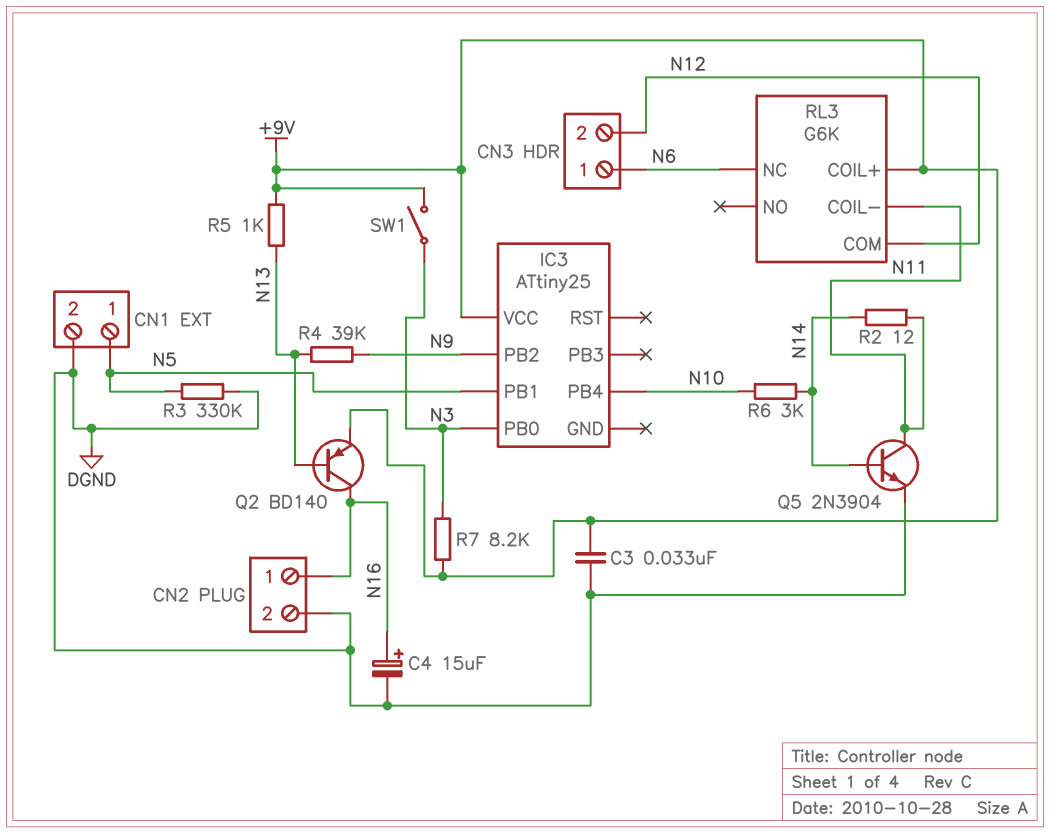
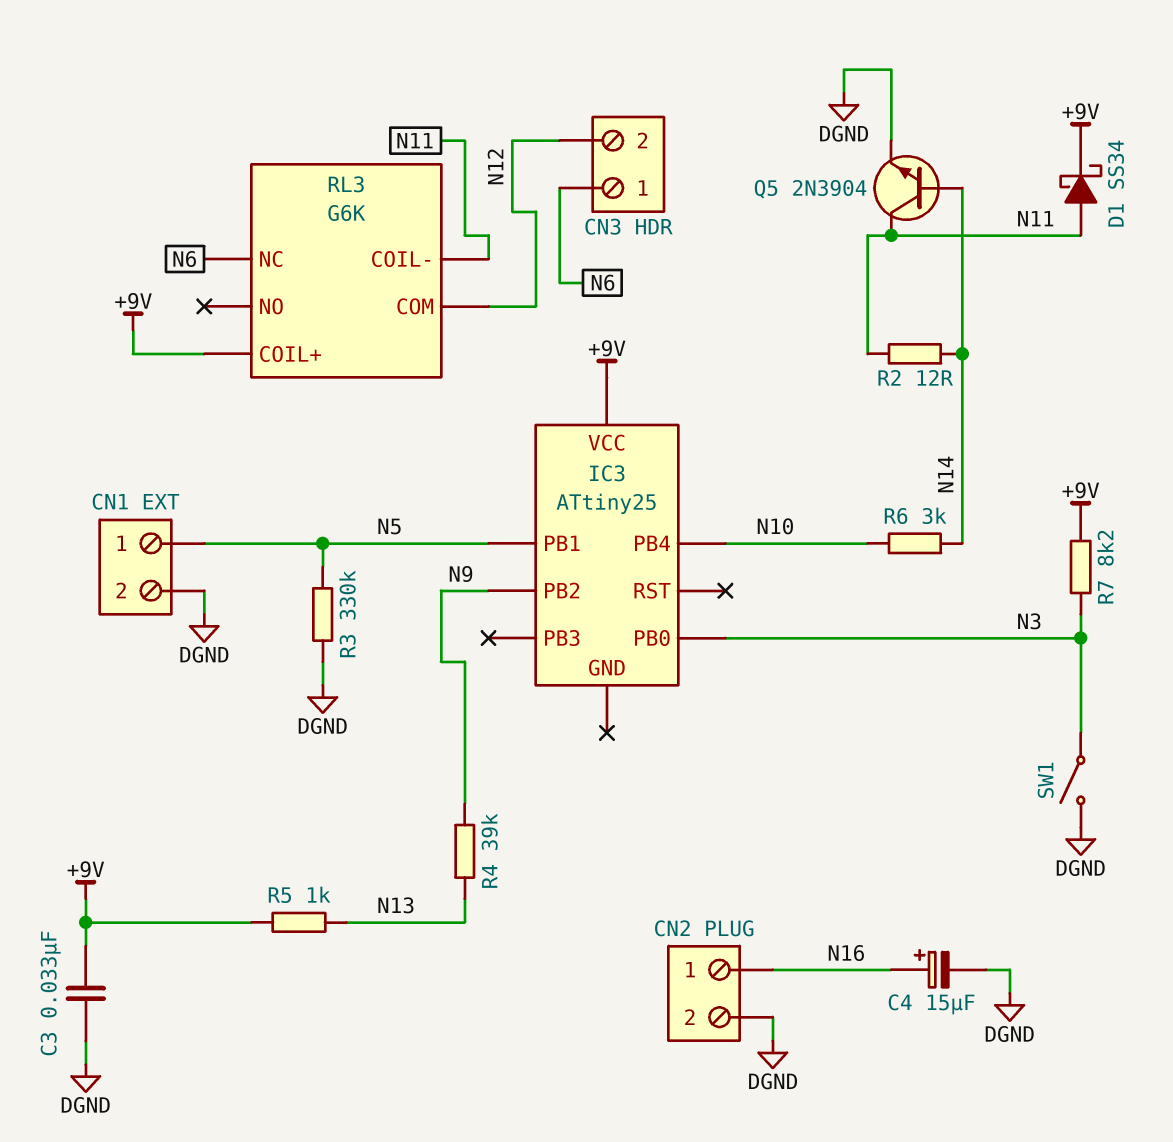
D1: none -> schottky SS34 (A N11, K +9V)
Q2: PNP BD140 (B N13, C N16, E +9V) -> none
SW1: switch (+9V, N3) -> switch (DGND, N3)

